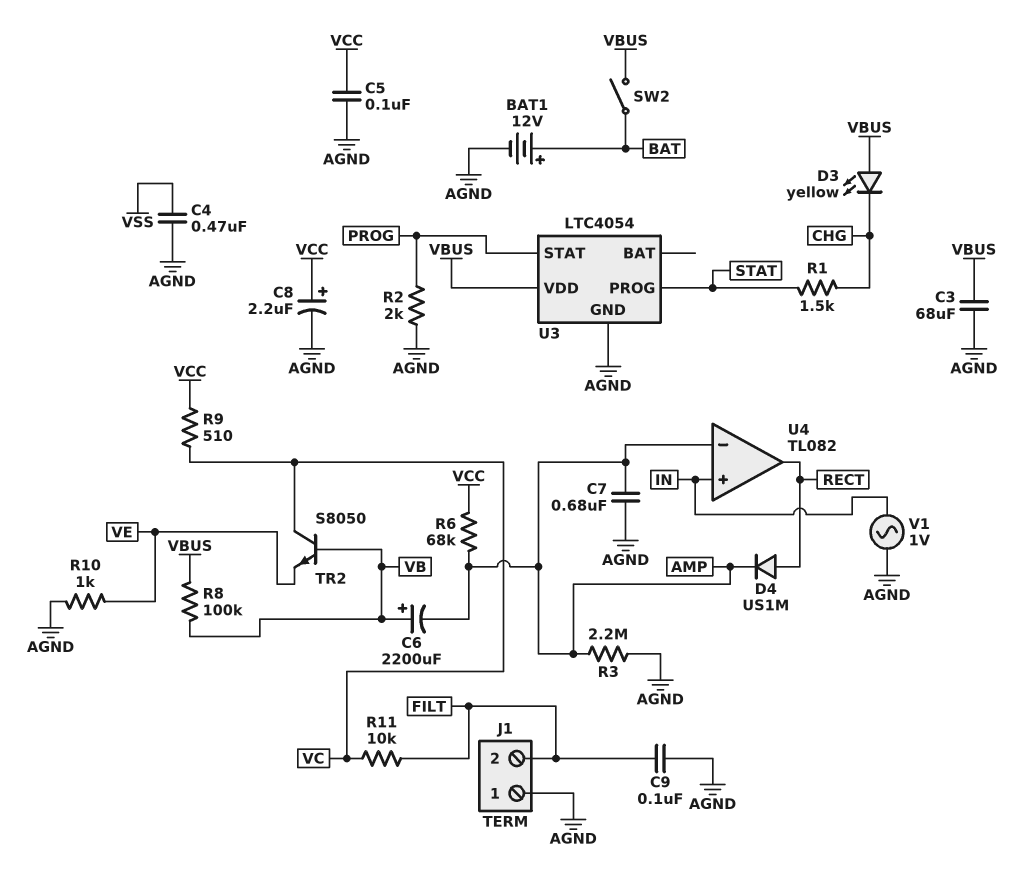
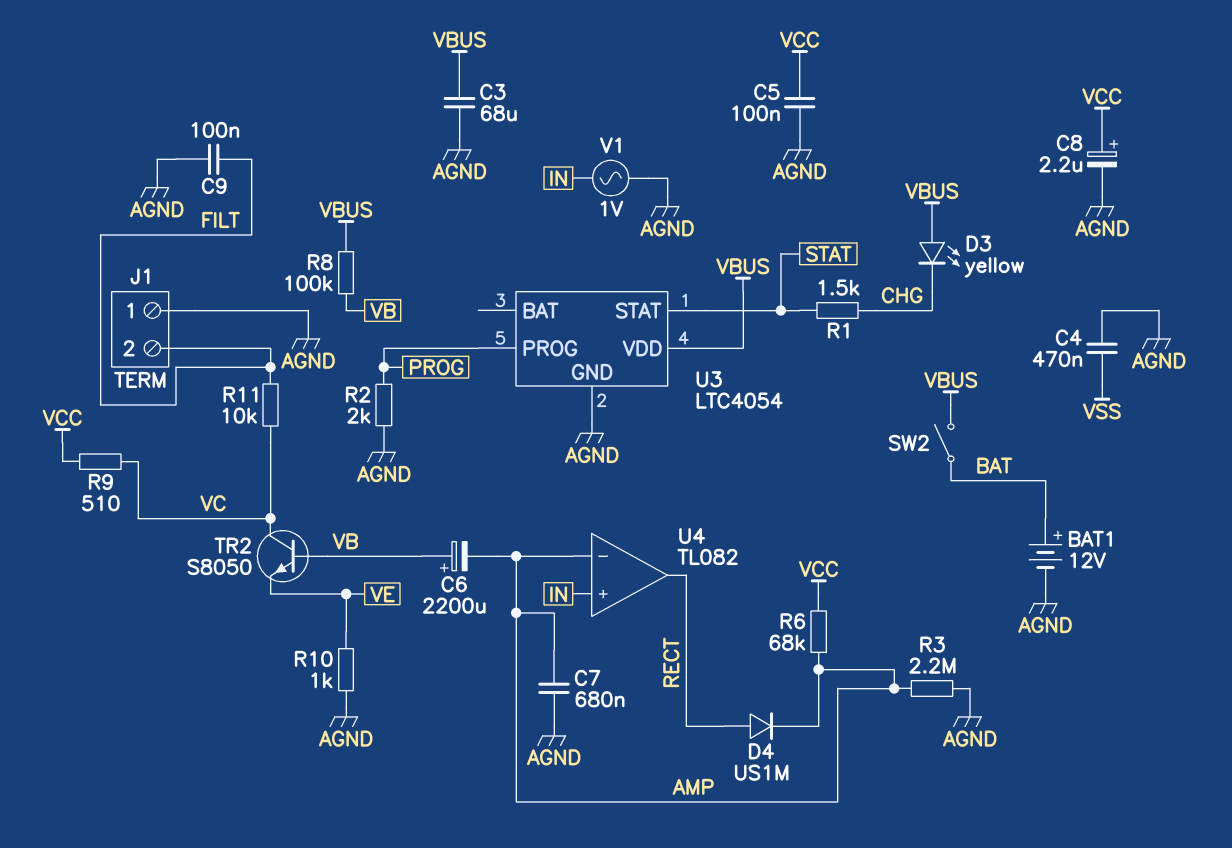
U3 pin PROG: STAT -> PROG
U3 pin STAT: PROG -> STAT

